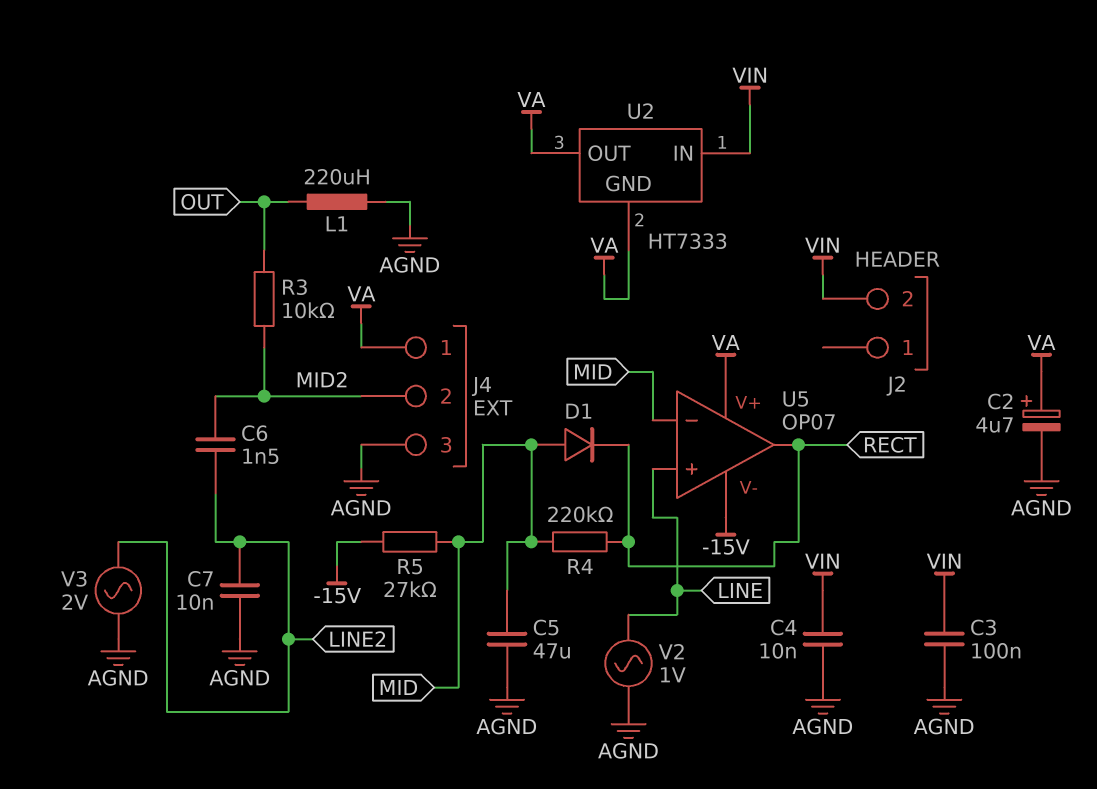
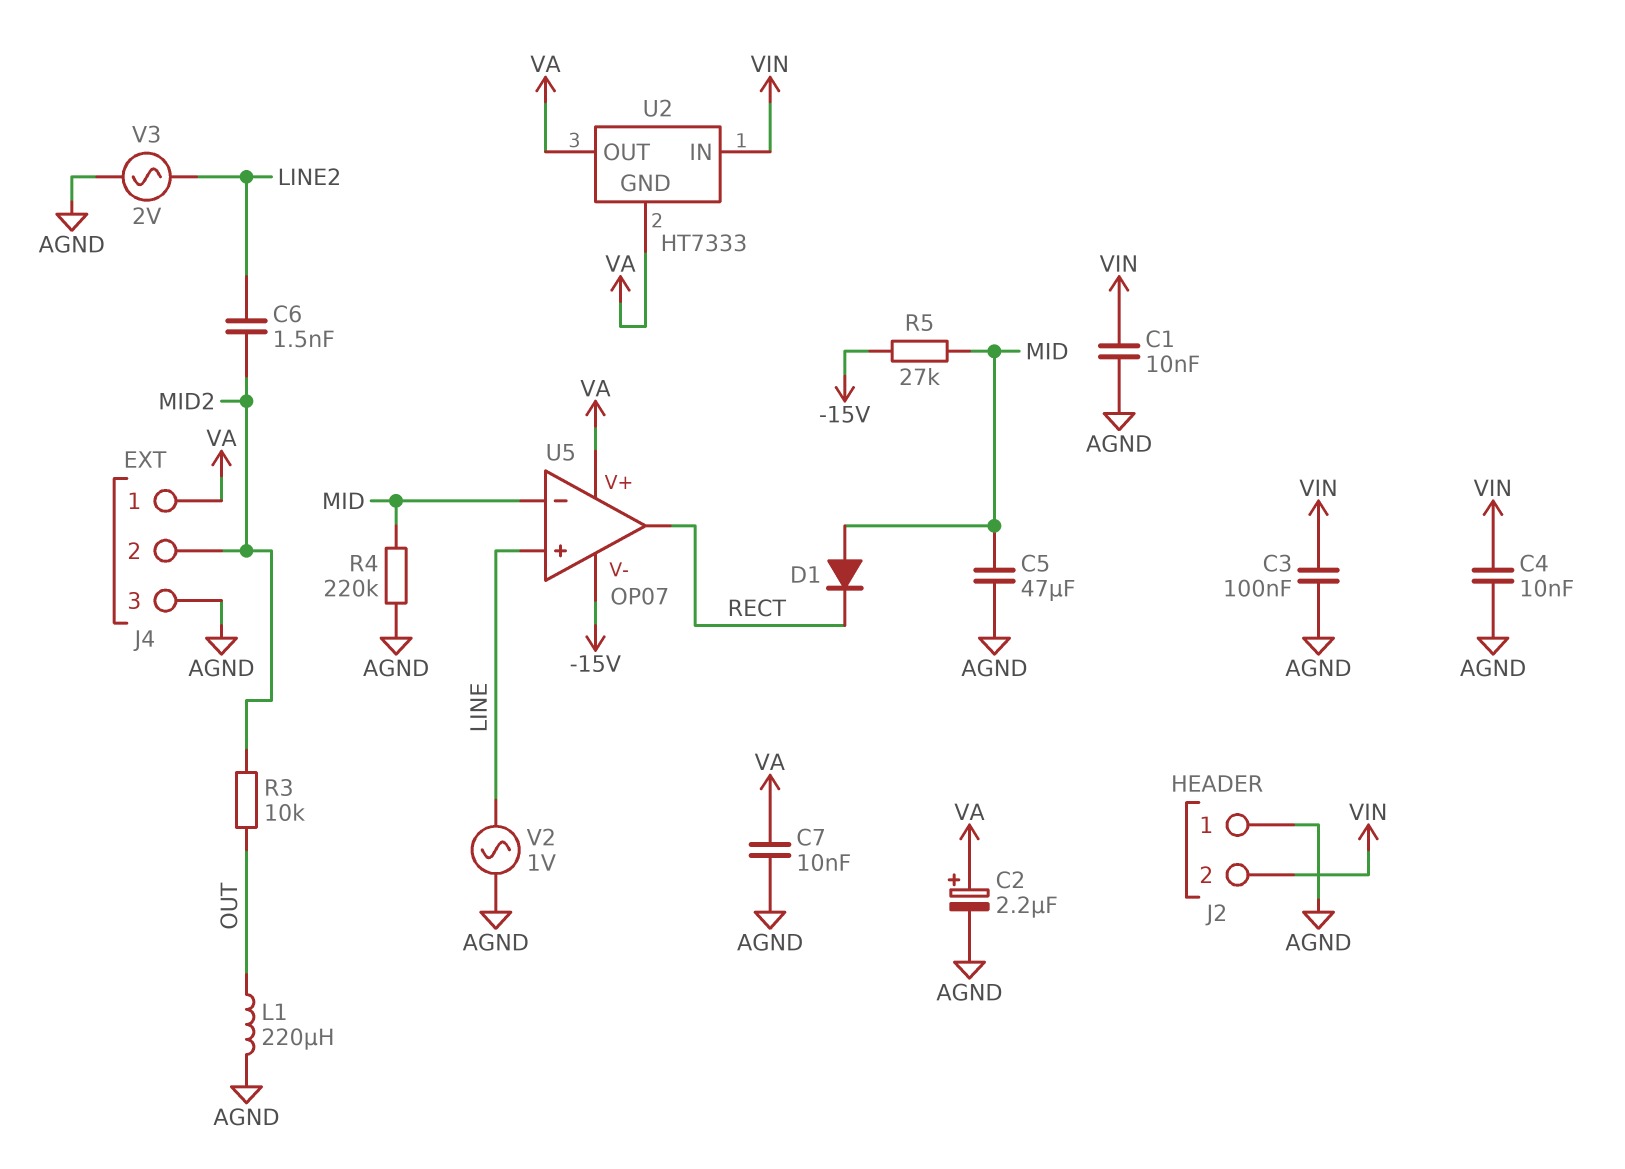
C1: none -> 10nF (AGND, VIN)
C2: 4.7uF (plus VA, minus AGND) -> 2.2uF (plus VA, minus AGND)
C7: 10nF (AGND, LINE2) -> 10nF (AGND, VA)
J2 pin 1: none -> AGND
R4: 220k (MID, RECT) -> 220k (AGND, MID)

